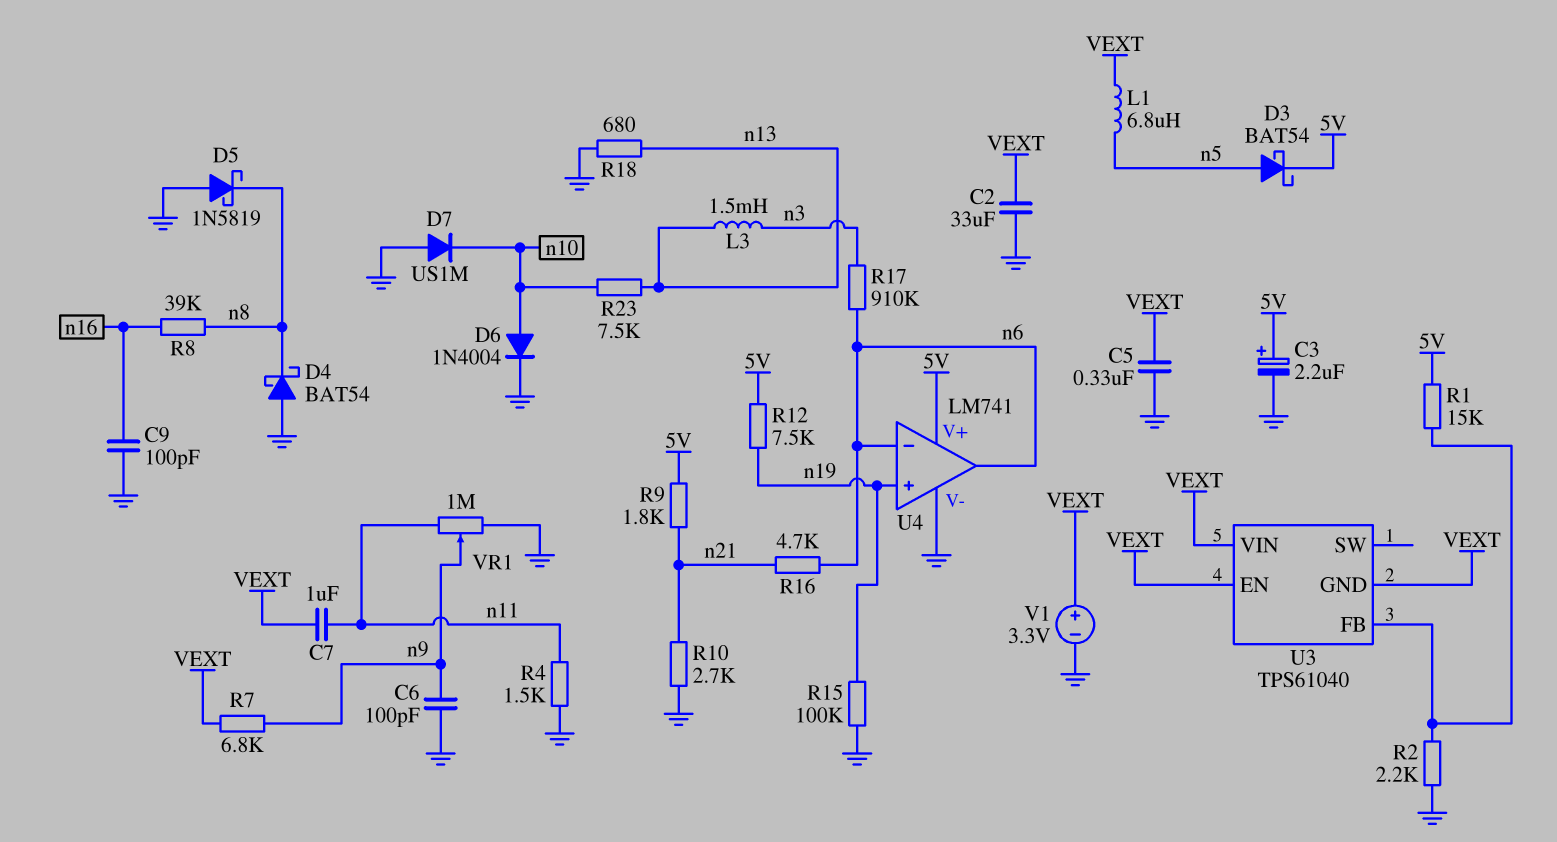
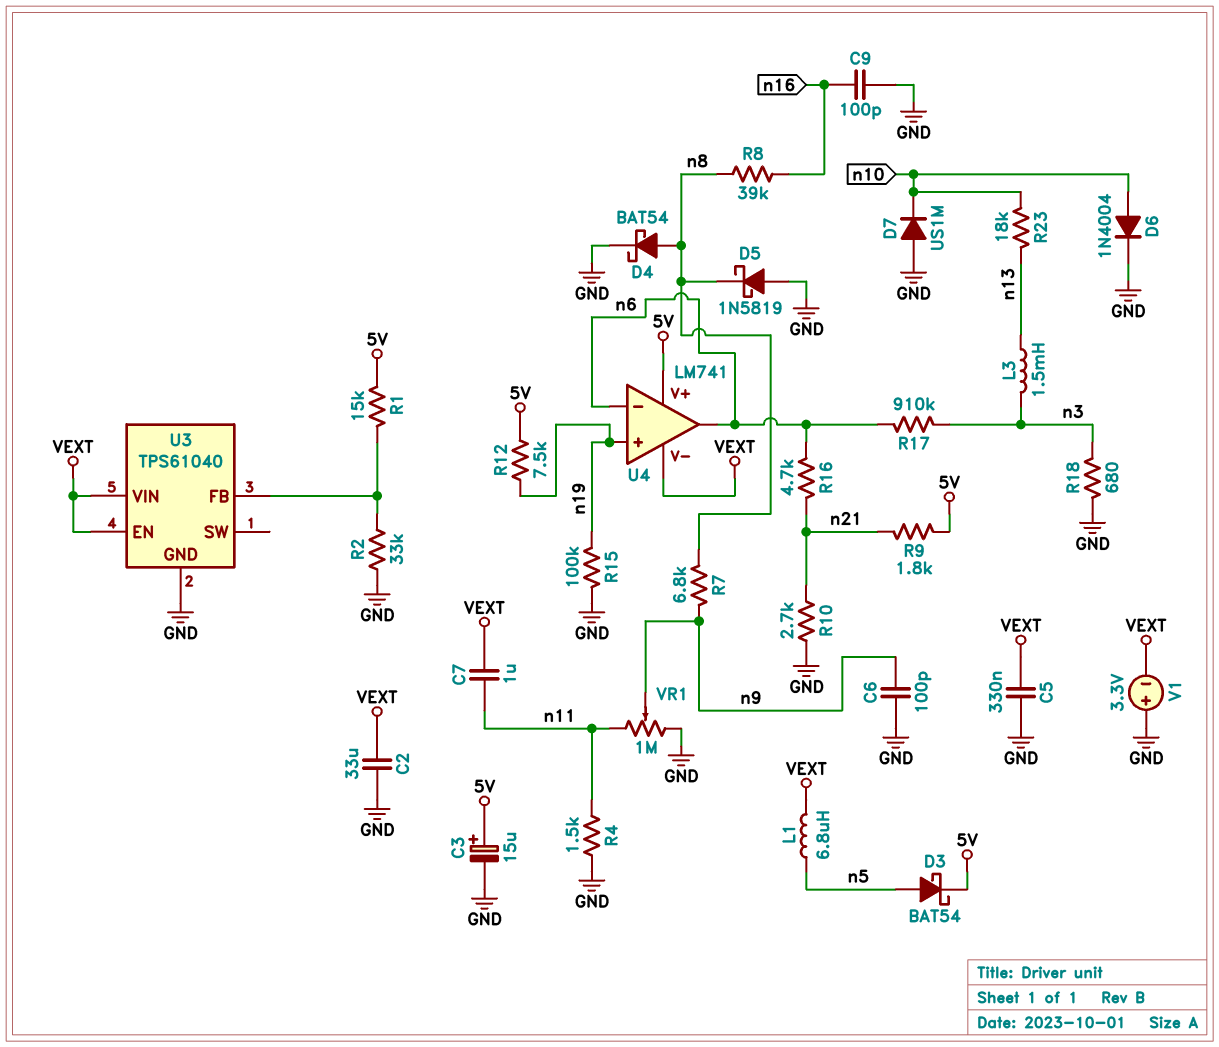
C3: 2.2uF (plus 5V, minus GND) -> 15uF (plus 5V, minus GND)
D4: schottky BAT54 (A GND, K n8) -> schottky BAT54 (A n8, K GND)
R2: 2.2k (GND, U3/FB) -> 33k (GND, U3/FB)
R7: 6.8k (VEXT, n9) -> 6.8k (n8, n9)
R18: 680 (GND, n13) -> 680 (GND, n3)
R23: 7.5k (n10, n13) -> 18k (n10, n13)
U3 pin GND: VEXT -> GND
U4 pin V-: GND -> VEXT
V1: 3.3V (plus VEXT, minus GND) -> 3.3V (plus GND, minus VEXT)

